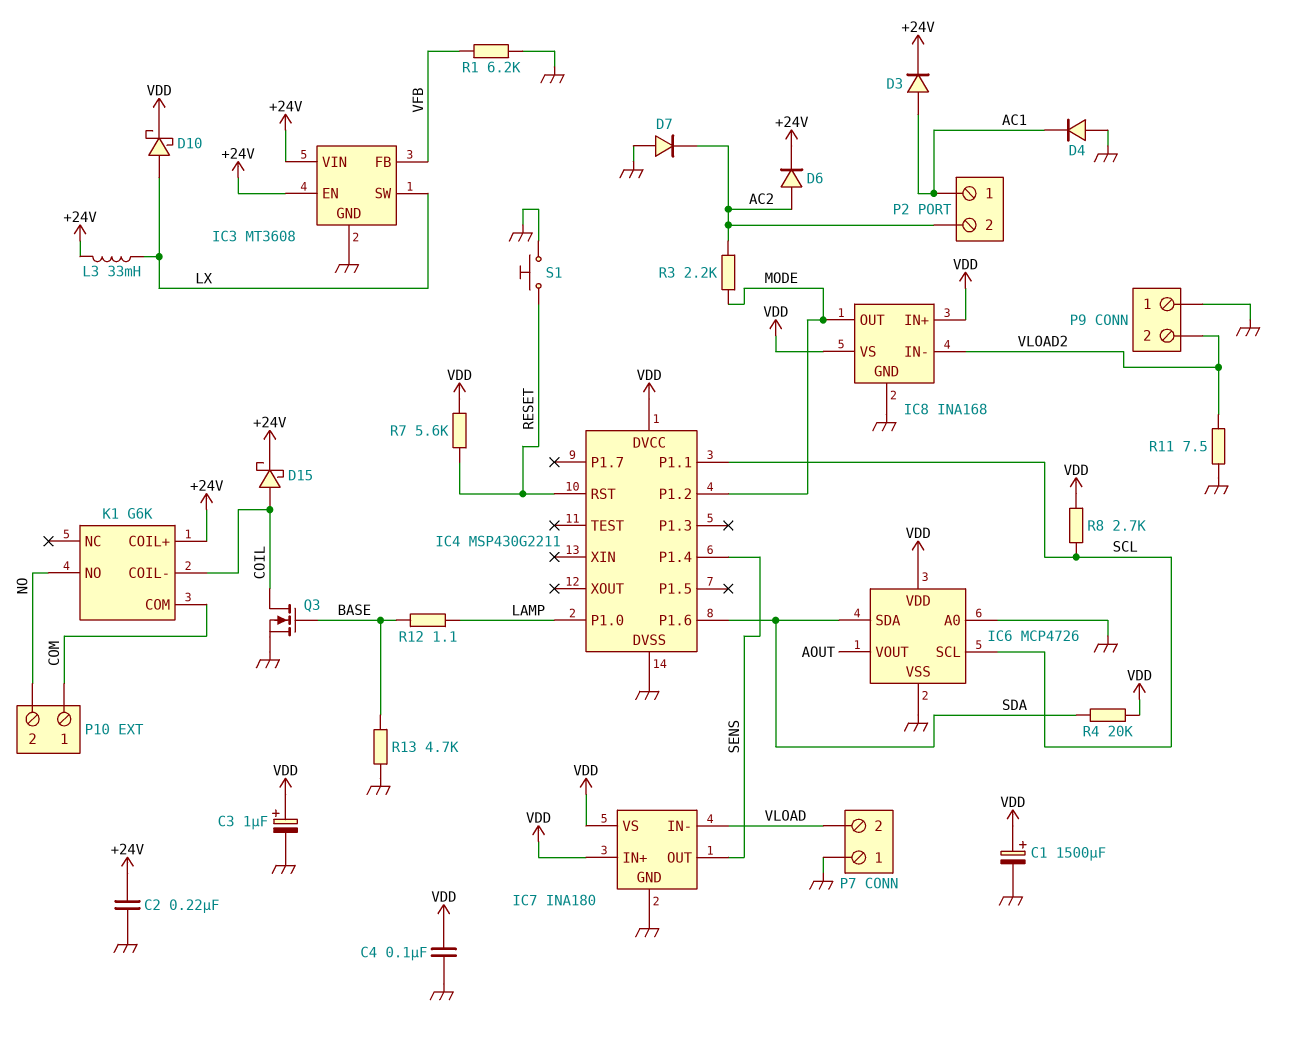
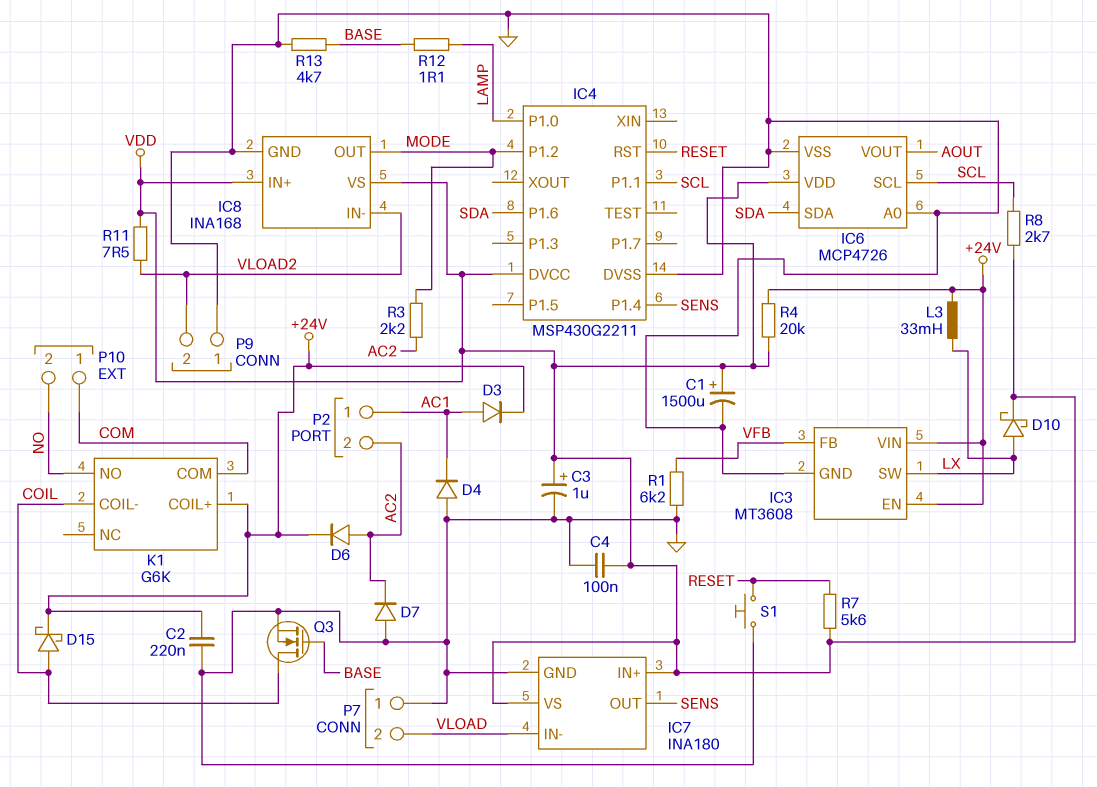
R4: 20k (SDA, VDD) -> 20k (+24V, VDD)
R11: 7.5 (GND, VLOAD2) -> 7.5 (VDD, VLOAD2)

